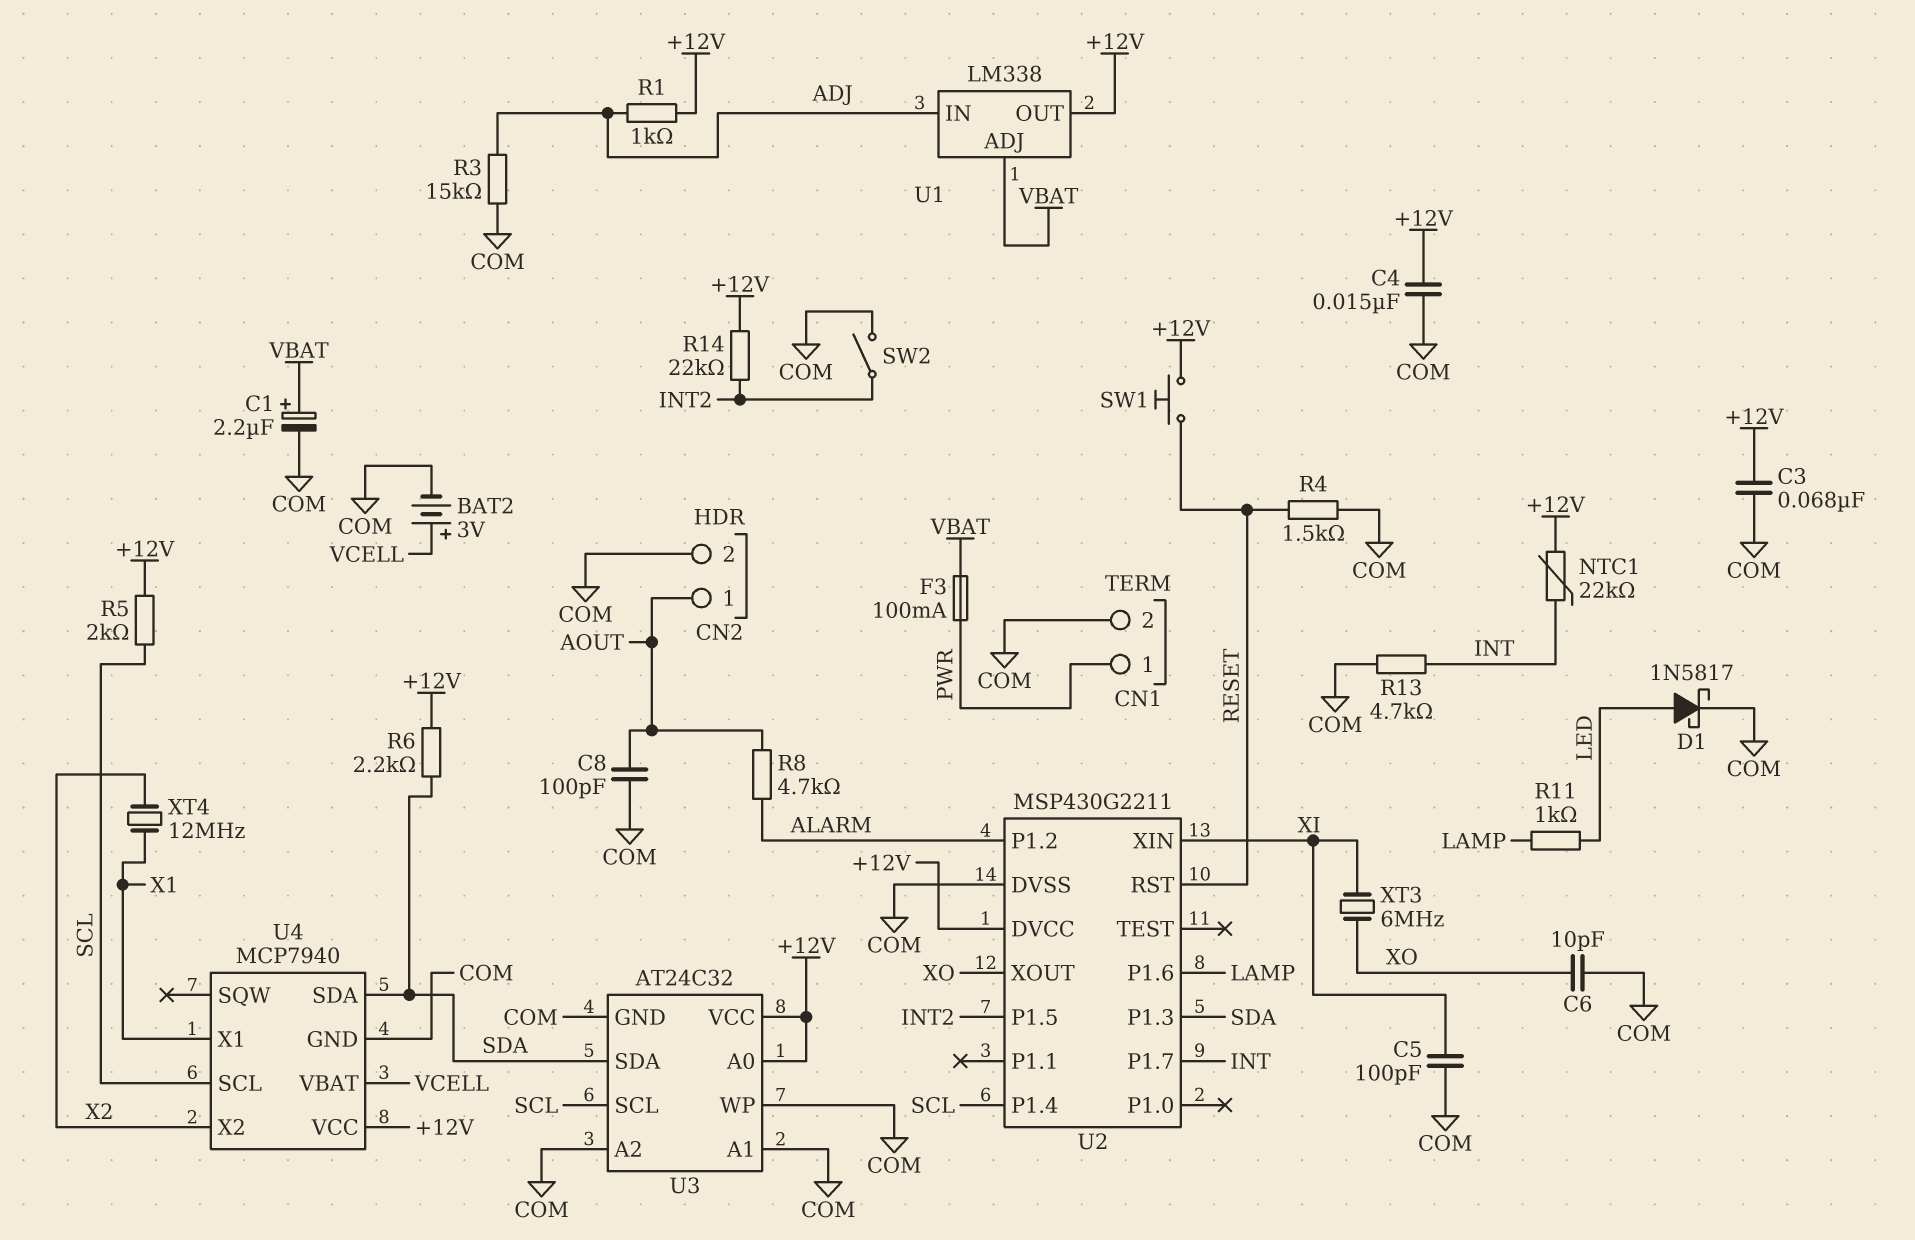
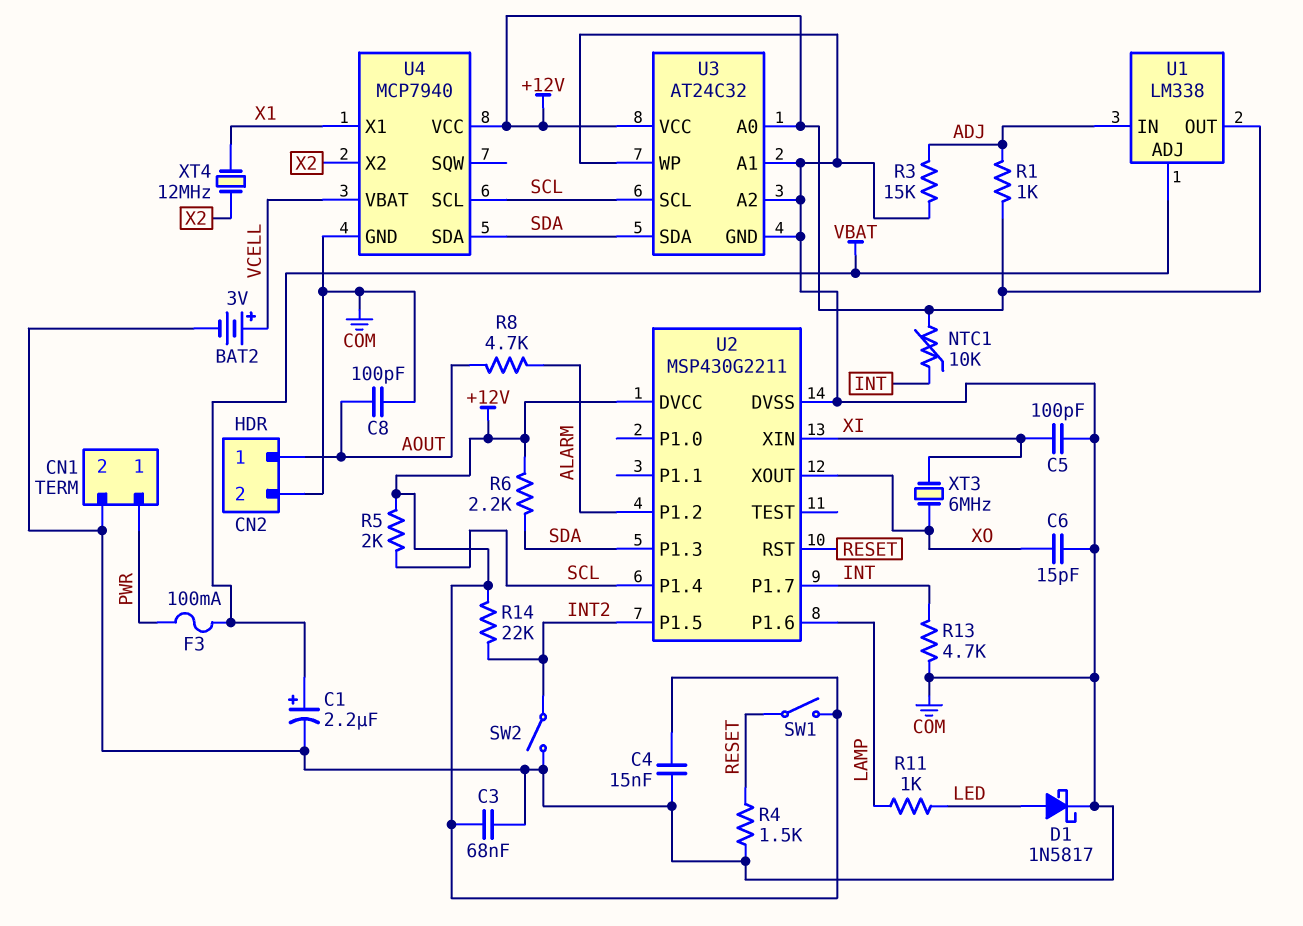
C6: 10pF (COM, XO) -> 15pF (COM, XO)
NTC1: 22k (+12V, INT) -> 10k (+12V, INT)
SW1: button (+12V, RESET) -> switch (+12V, RESET)

